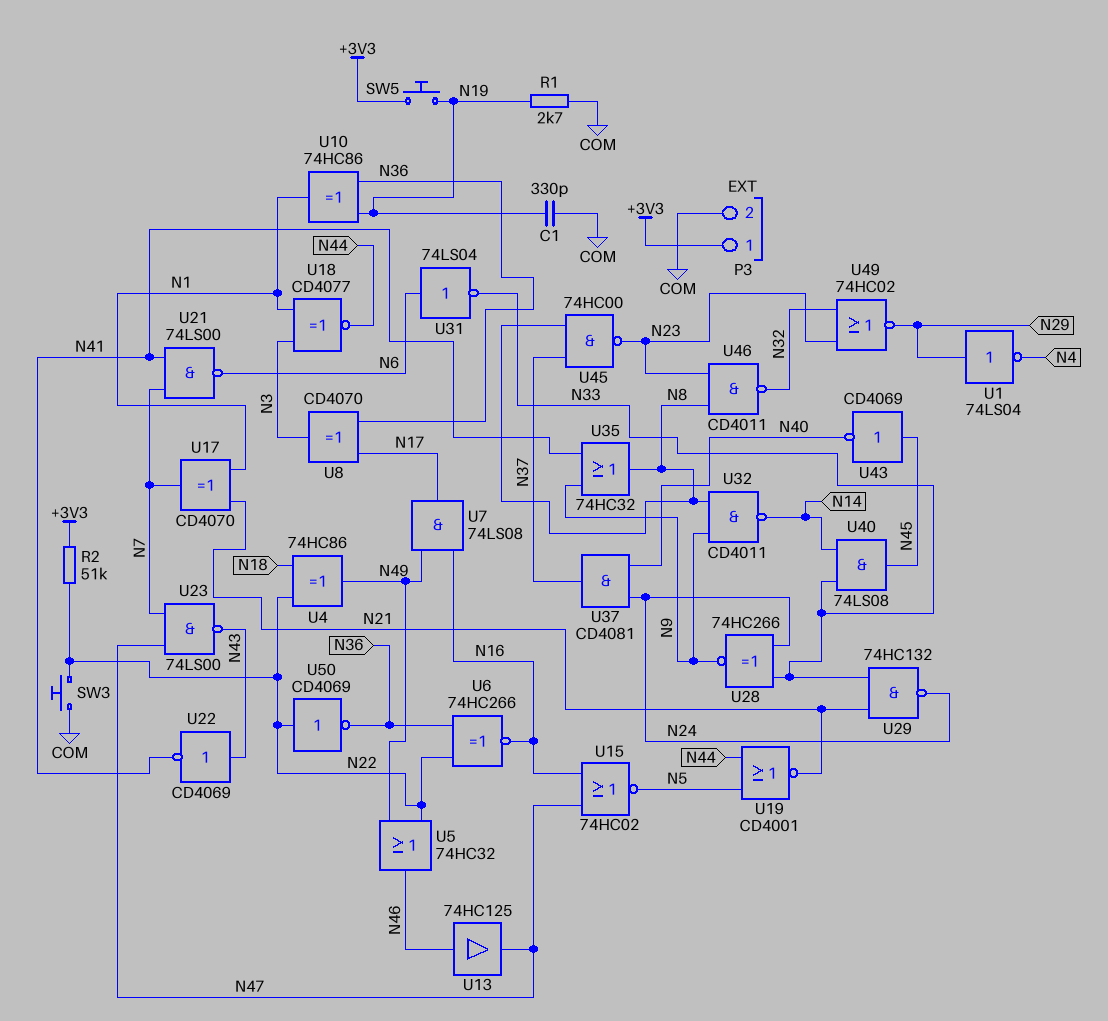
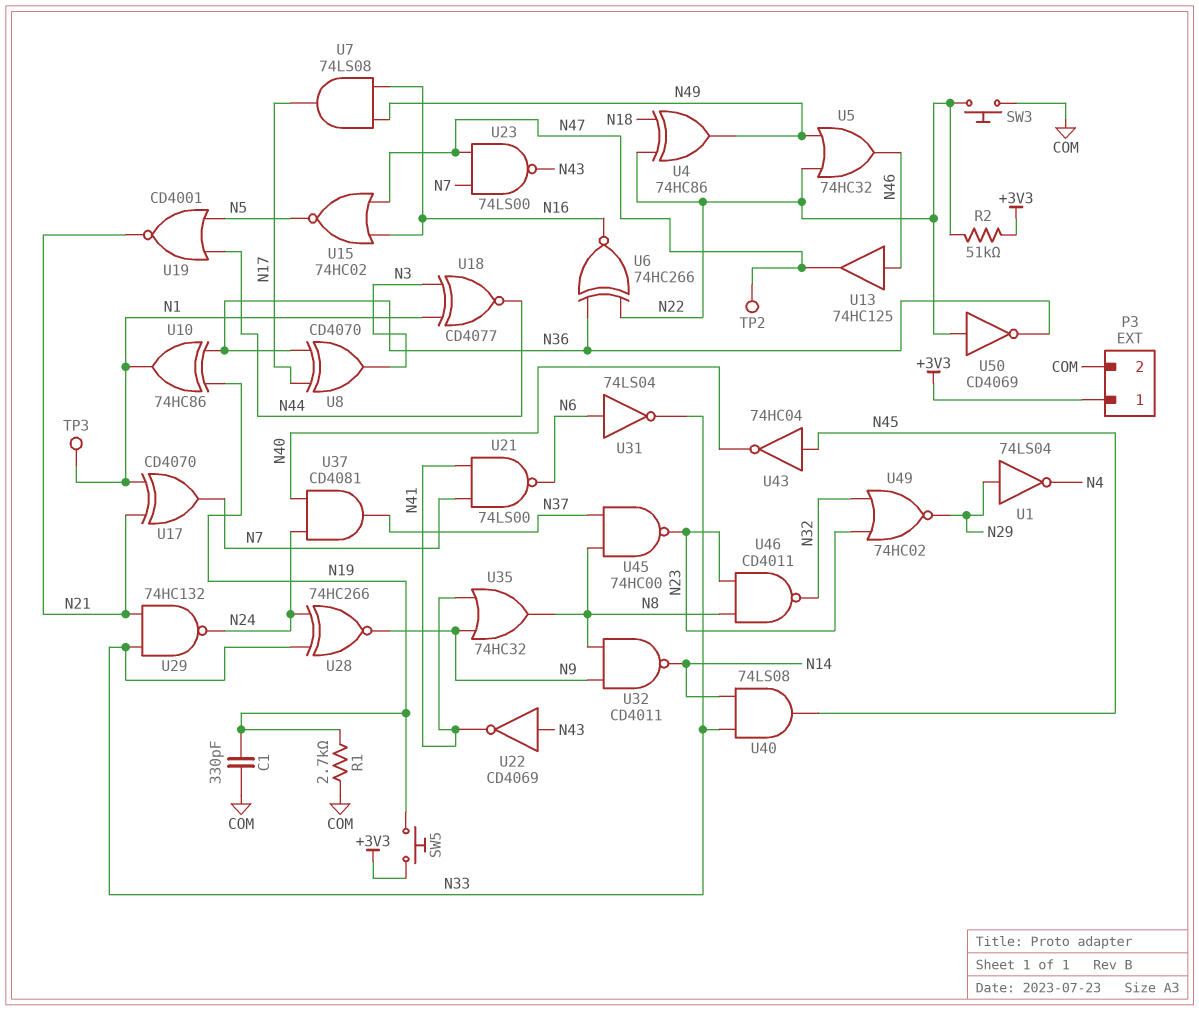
TP2: none -> test point (N47)
TP3: none -> test point (N1)
U43: NOT CD4069 (in N45, out N40) -> NOT 74HC04 (in N45, out N40)

